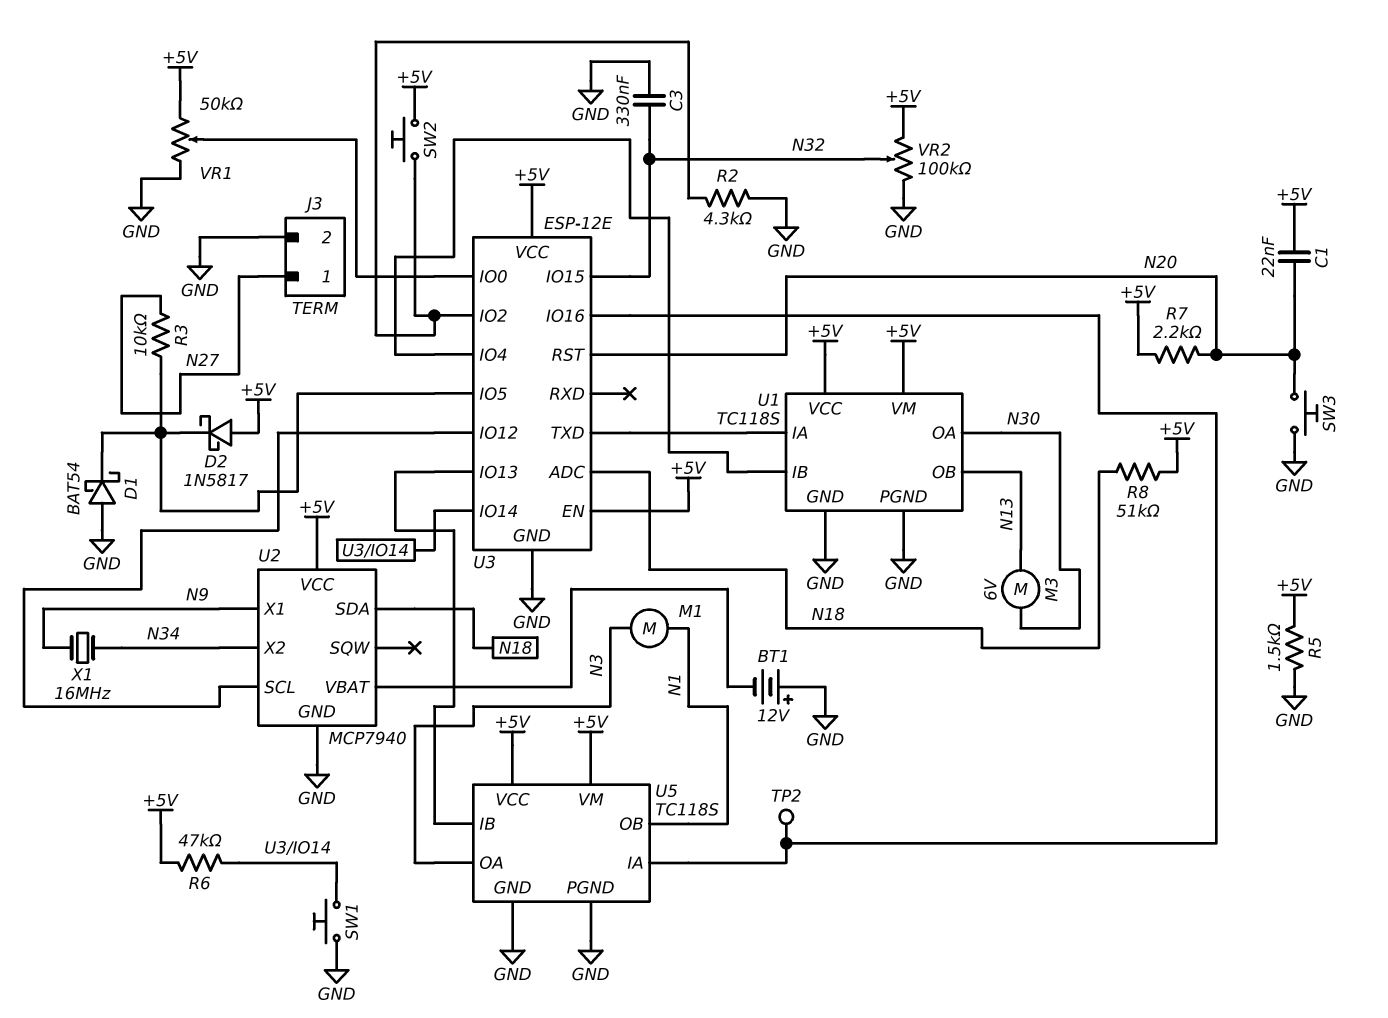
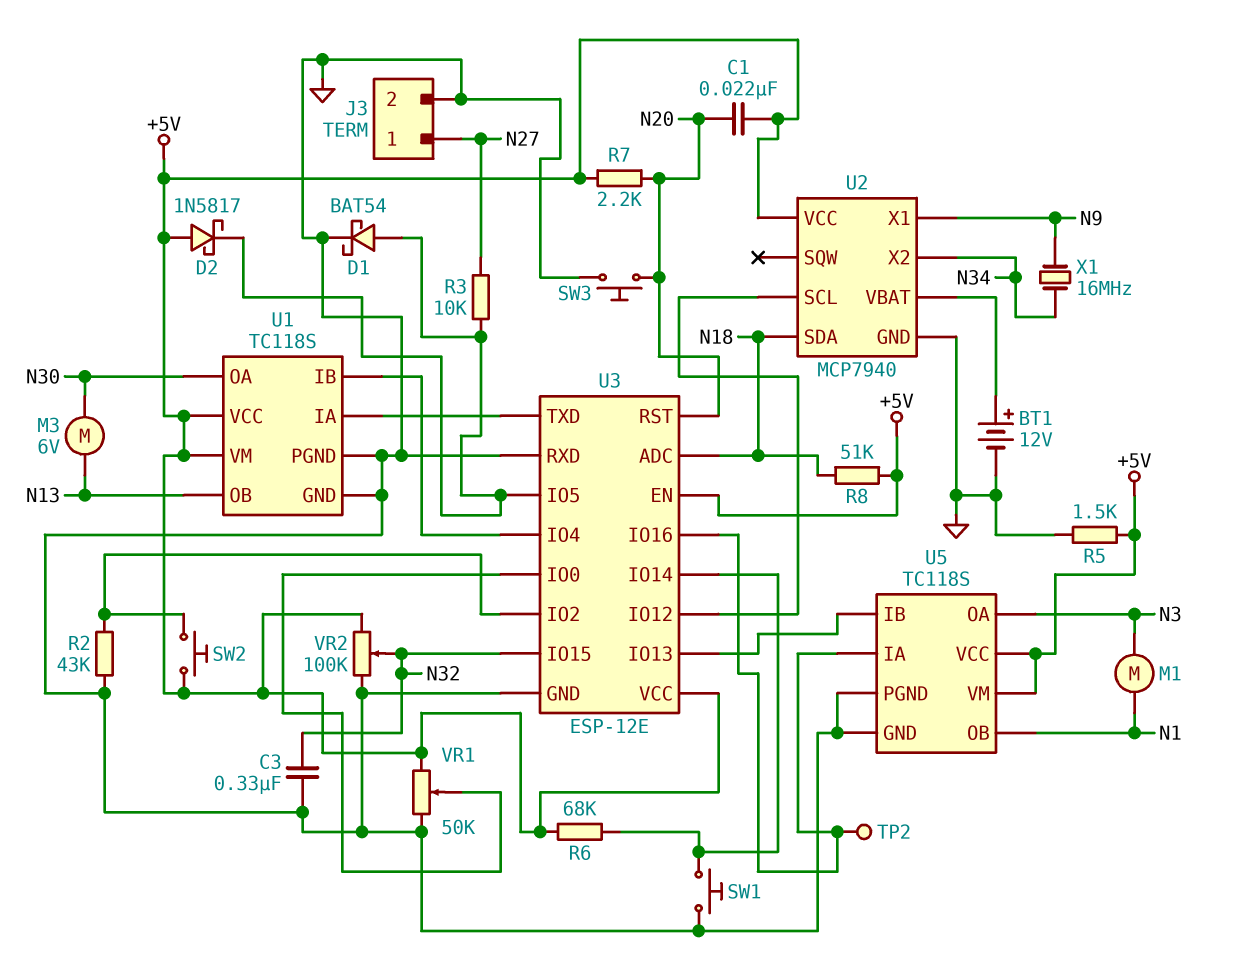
BT1: 12V (plus GND, minus U2/VBAT) -> 12V (plus U2/VBAT, minus GND)
D1: schottky BAT54 (A GND, K U3/IO5) -> schottky BAT54 (A U3/IO5, K GND)
R2: 4.3k (GND, U3/IO2) -> 43k (GND, U3/IO2)
R6: 47k (+5V, U3/IO14) -> 68k (+5V, U3/IO14)
U3 pin RXD: none -> GND

